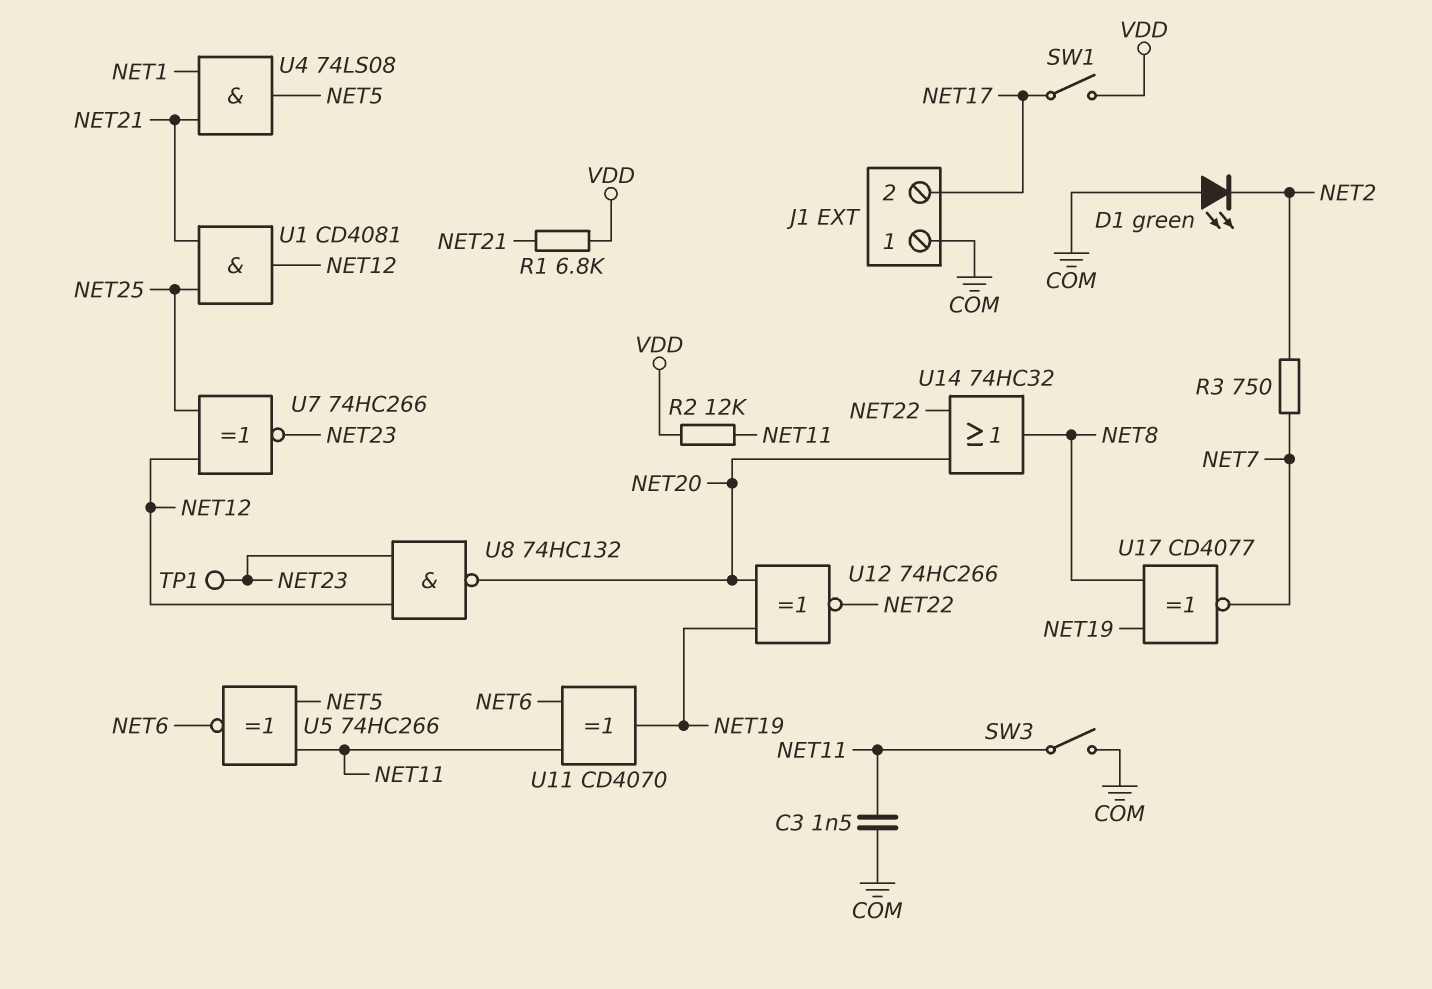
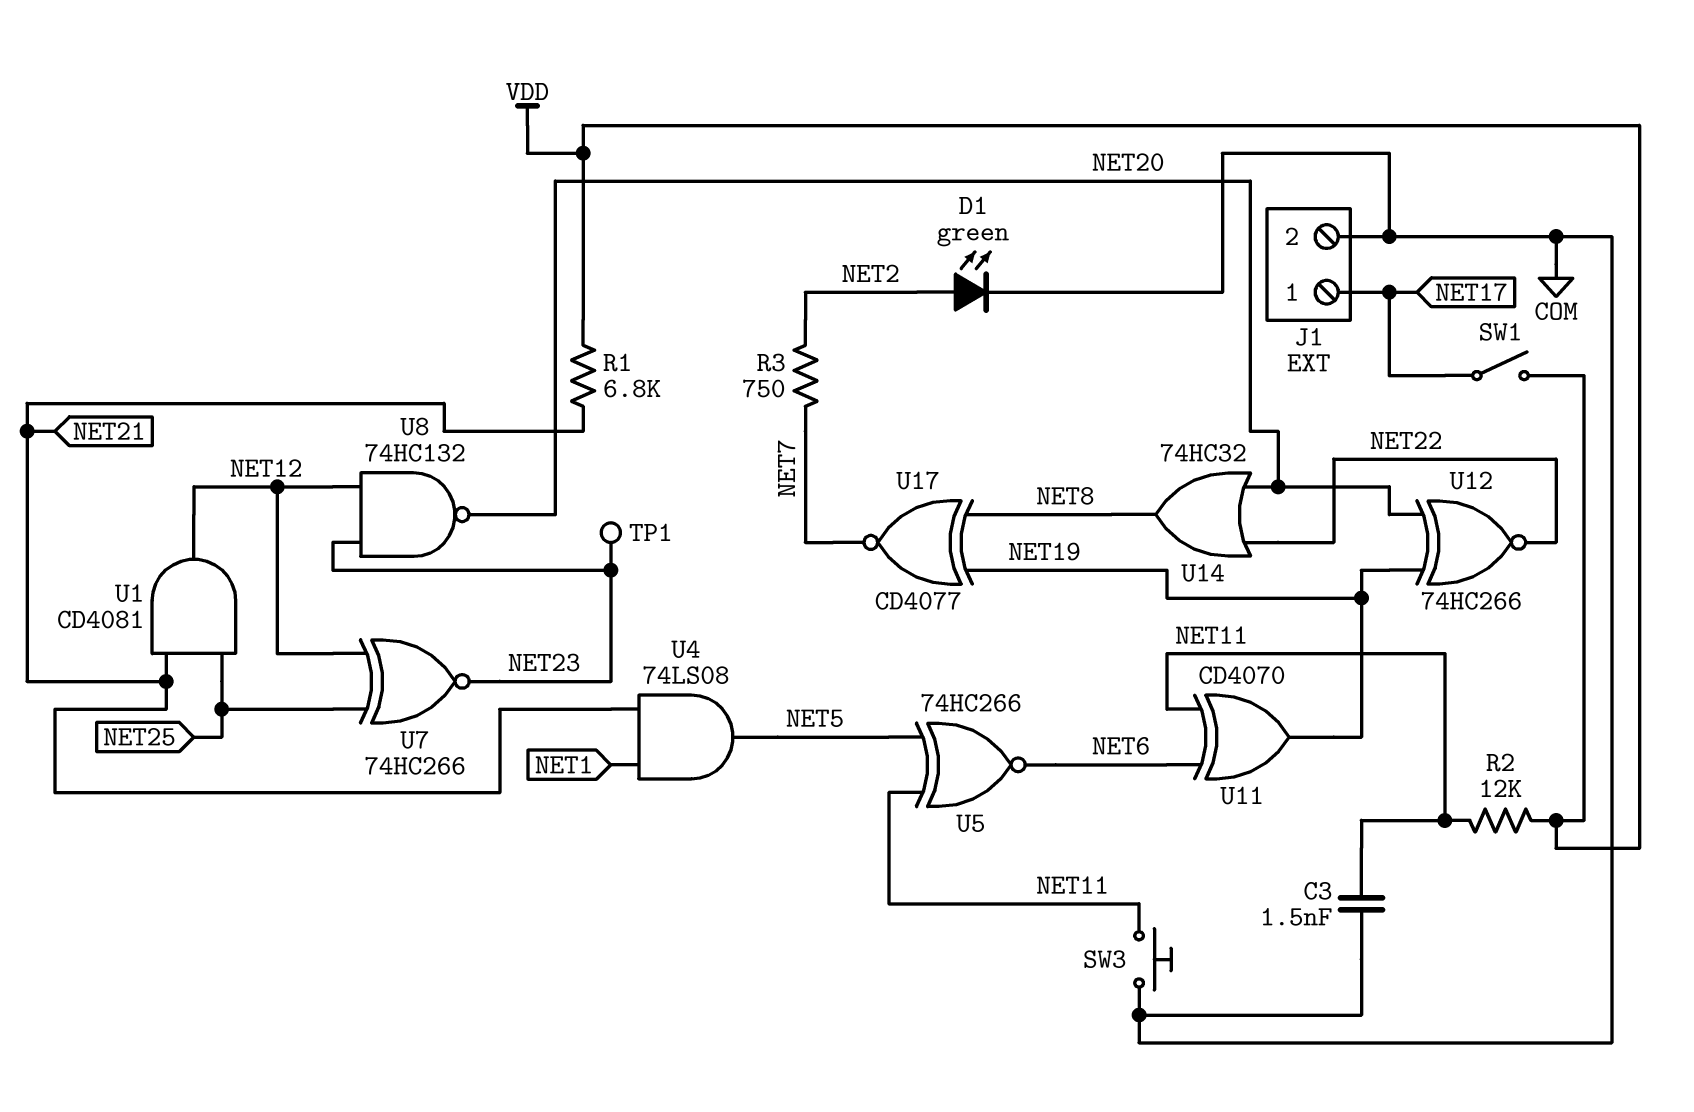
D1: LED green (A COM, K NET2) -> LED green (A NET2, K COM)
J1 pin 1: COM -> NET17
J1 pin 2: NET17 -> COM
SW3: switch (COM, NET11) -> button (COM, NET11)

